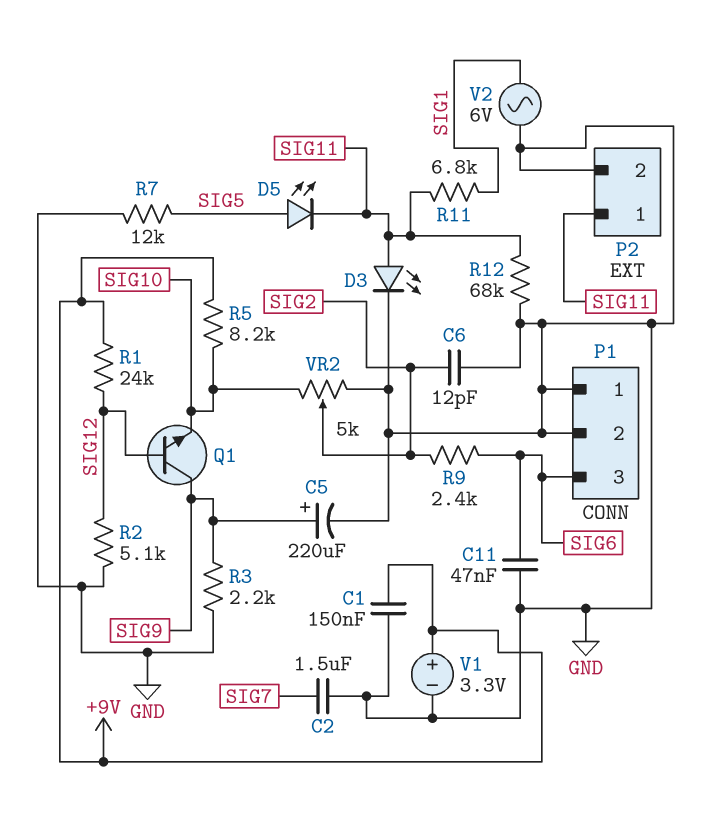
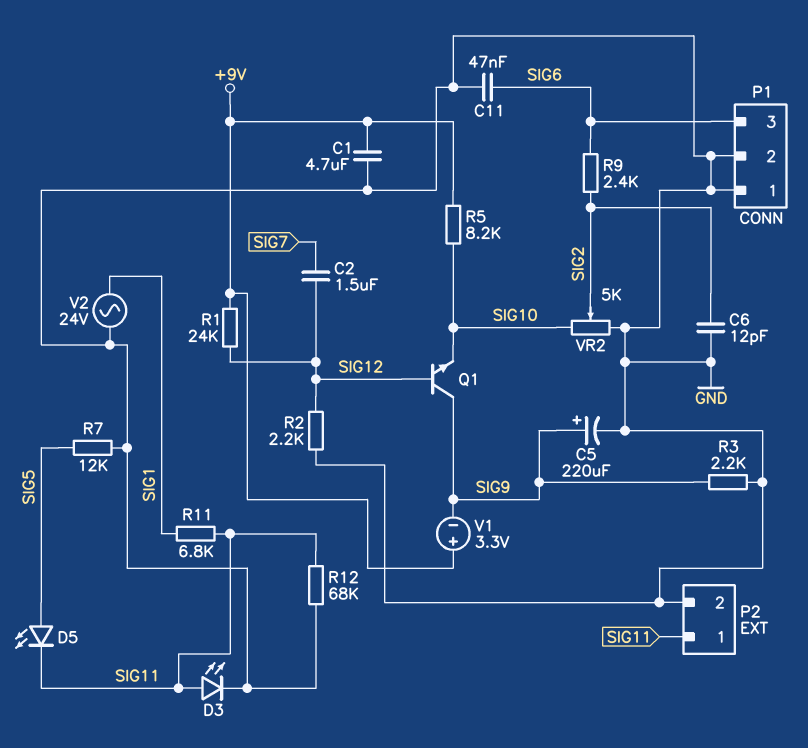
C1: 150nF (+9V, GND) -> 4.7uF (+9V, GND)
C2: 1.5uF (GND, SIG7) -> 1.5uF (SIG7, SIG12)
R2: 5.1k (GND, SIG12) -> 2.2k (GND, SIG12)
V1: 3.3V (plus +9V, minus GND) -> 3.3V (plus +9V, minus SIG9)
V2: AC 6V (GND, SIG1) -> AC 24V (GND, SIG1)

